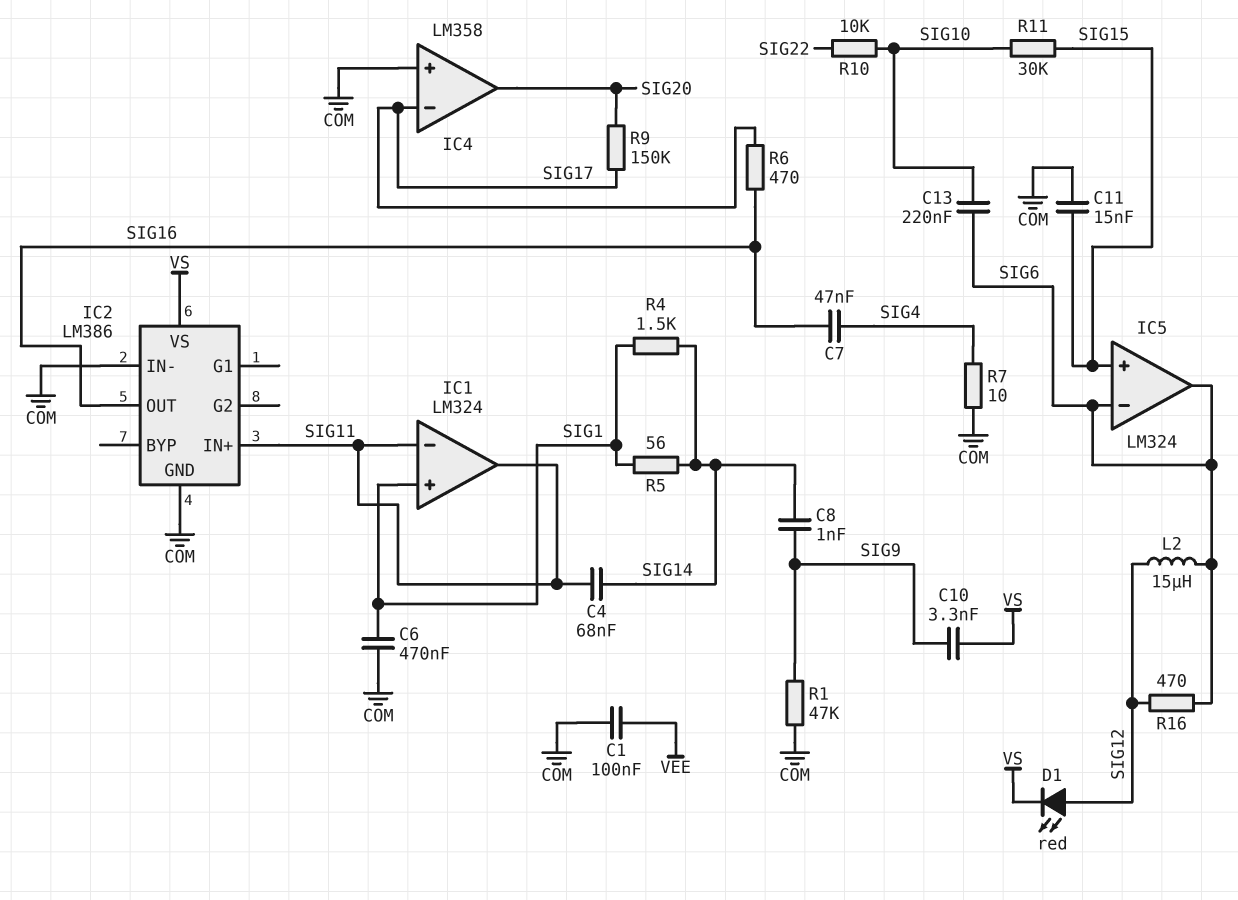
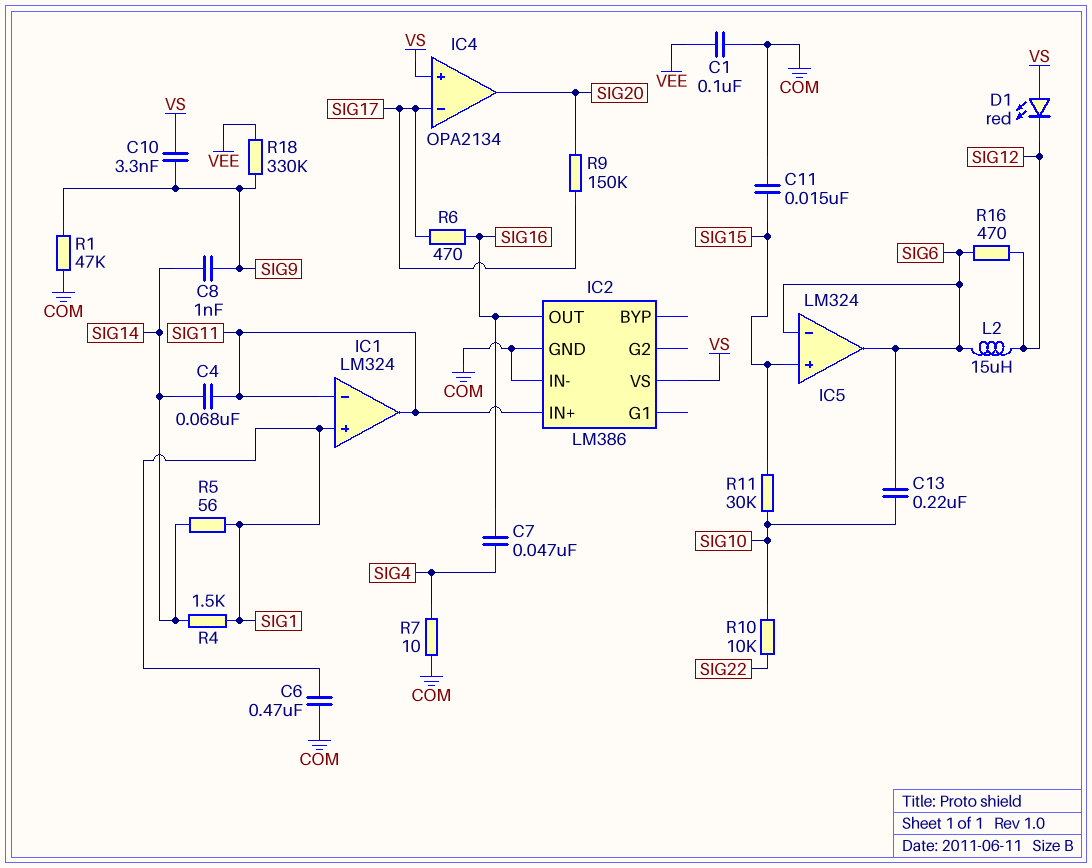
D1: LED red (A SIG12, K VS) -> LED red (A VS, K SIG12)
IC4: LM358 -> OPA2134
IC4 pin in+: COM -> VS
R18: none -> 330k (SIG9, VEE)

